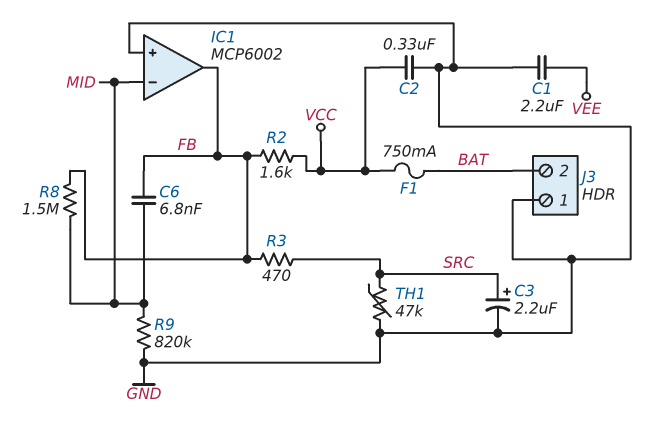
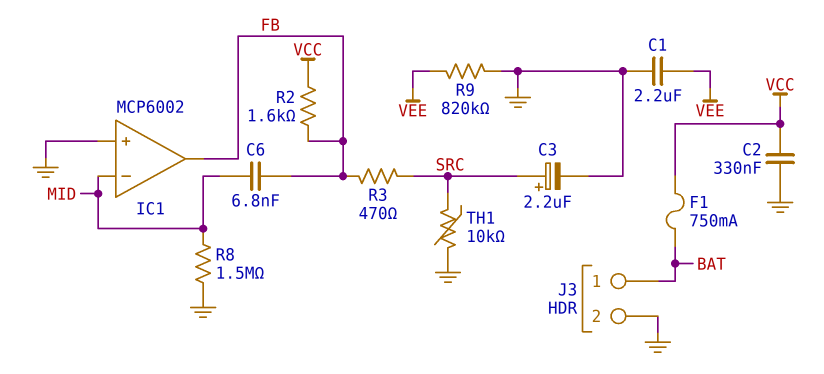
J3 pin 1: GND -> BAT
J3 pin 2: BAT -> GND
R8: 1.5M (FB, MID) -> 1.5M (GND, MID)
R9: 820k (GND, MID) -> 820k (GND, VEE)
TH1: 47k (GND, SRC) -> 10k (GND, SRC)

